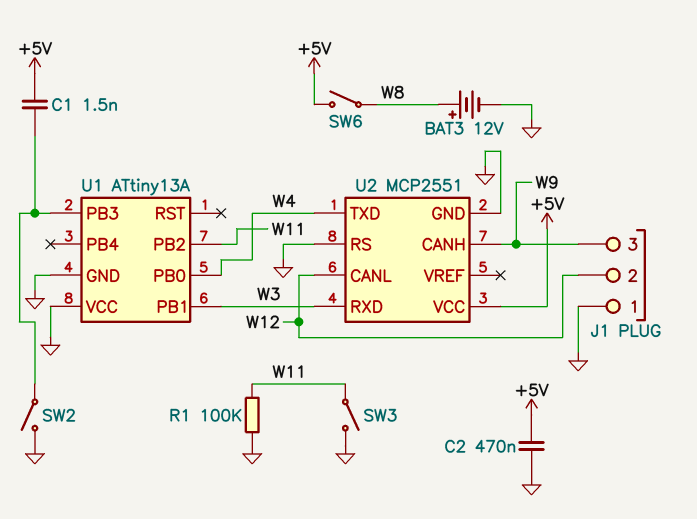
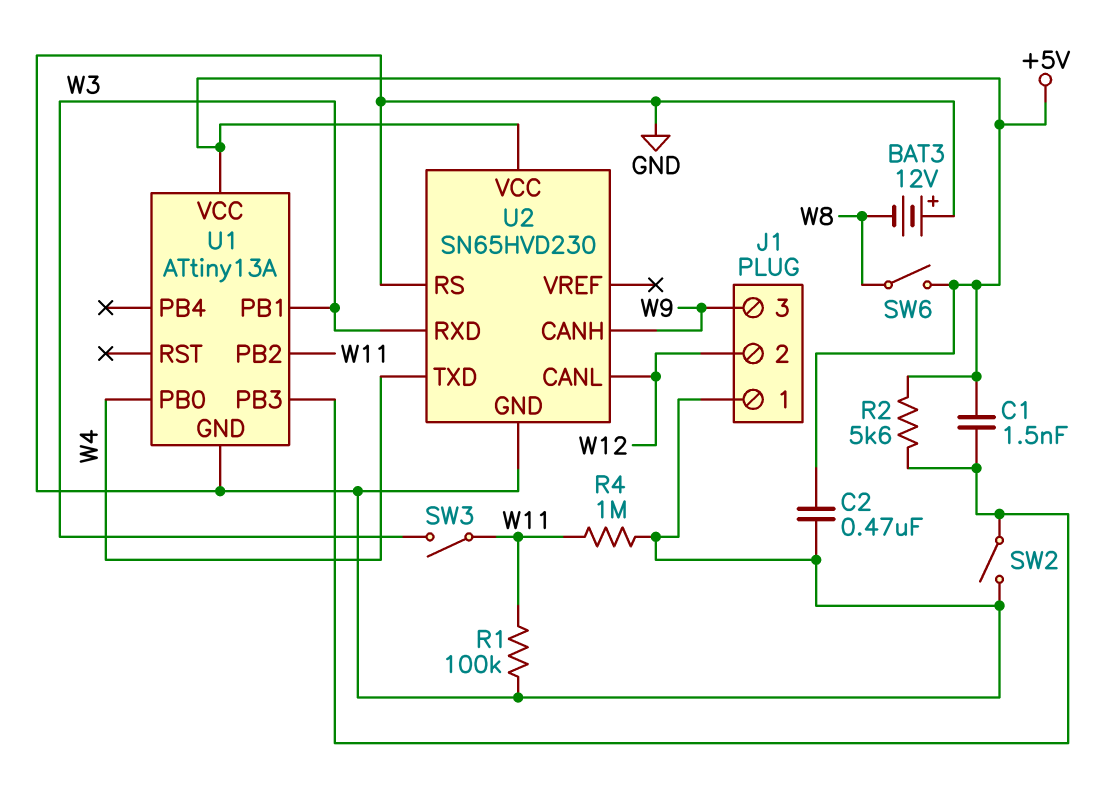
BAT3: 12V (plus W8, minus GND) -> 12V (plus GND, minus W8)
R2: none -> 5.6k (+5V, U1/PB3)
R4: none -> 1M (GND, W11)
SW3: switch (GND, W11) -> switch (W3, W11)
U1 pin VCC: GND -> +5V
U2: MCP2551 -> SN65HVD230

